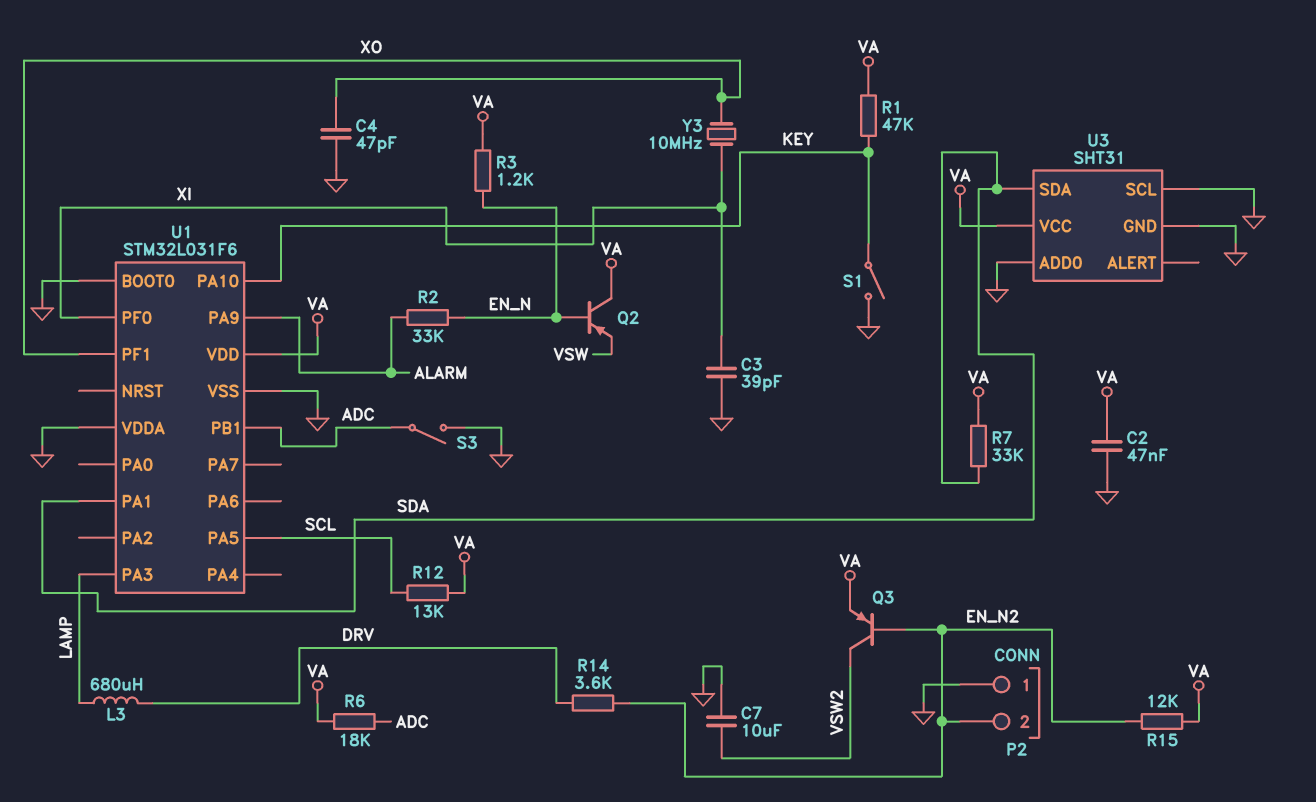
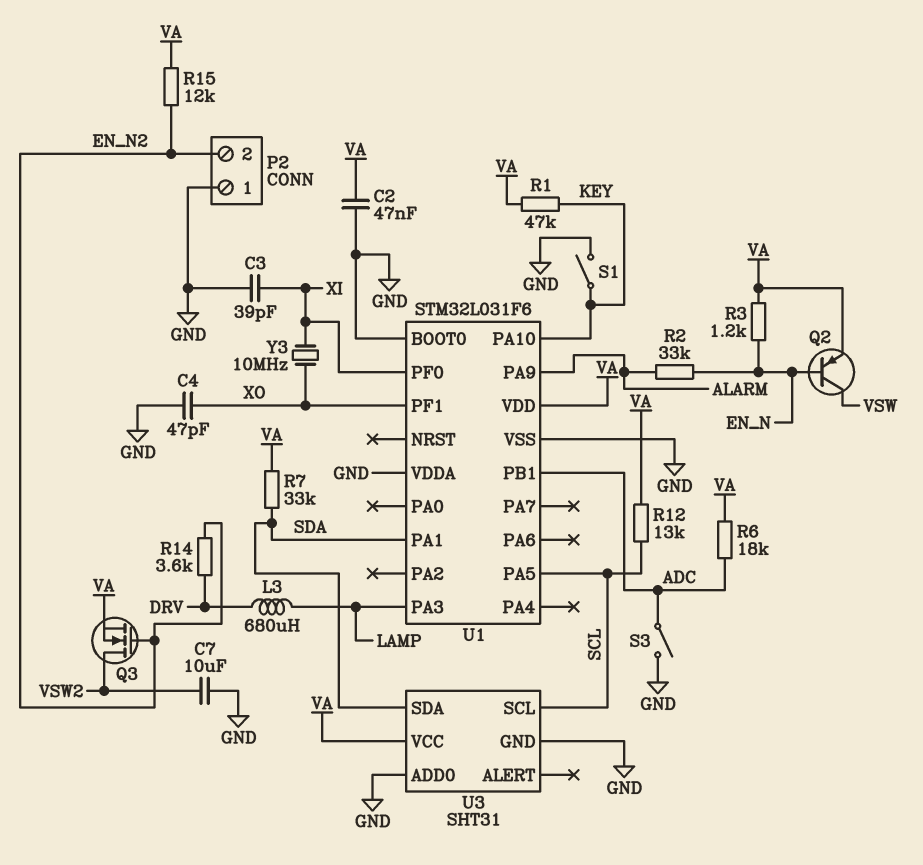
Q2: PNP (B EN_N, C VA, E VSW) -> PNP (B EN_N, C VSW, E VA)
Q3: PNP (B EN_N2, C VSW2, E VA) -> NMOS (G EN_N2, D VSW2, S VA)
U3 pin SCL: GND -> SCL

